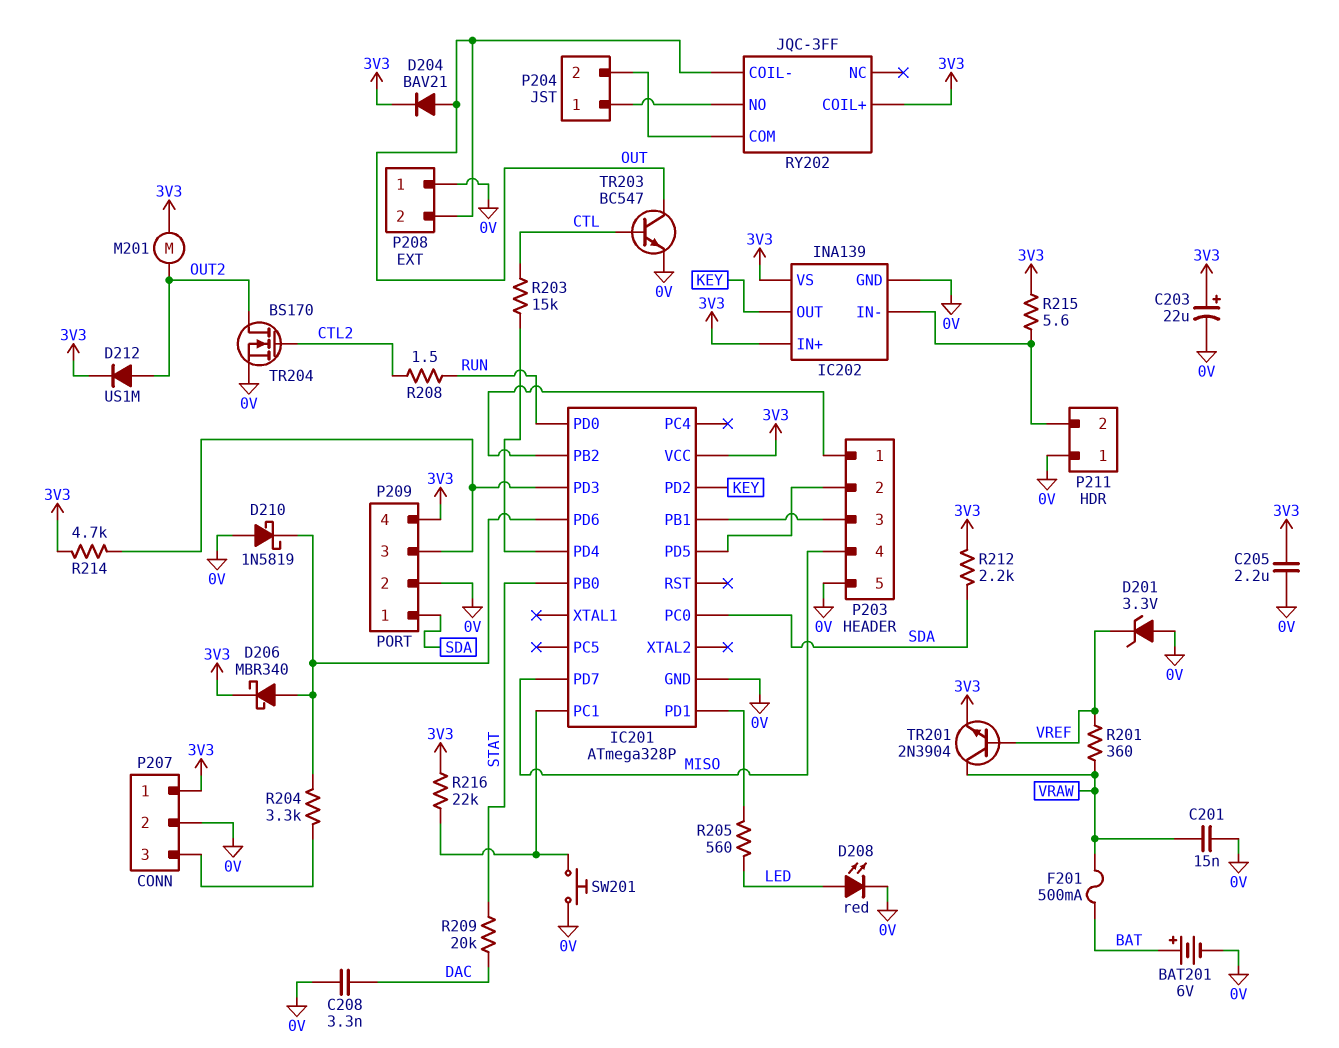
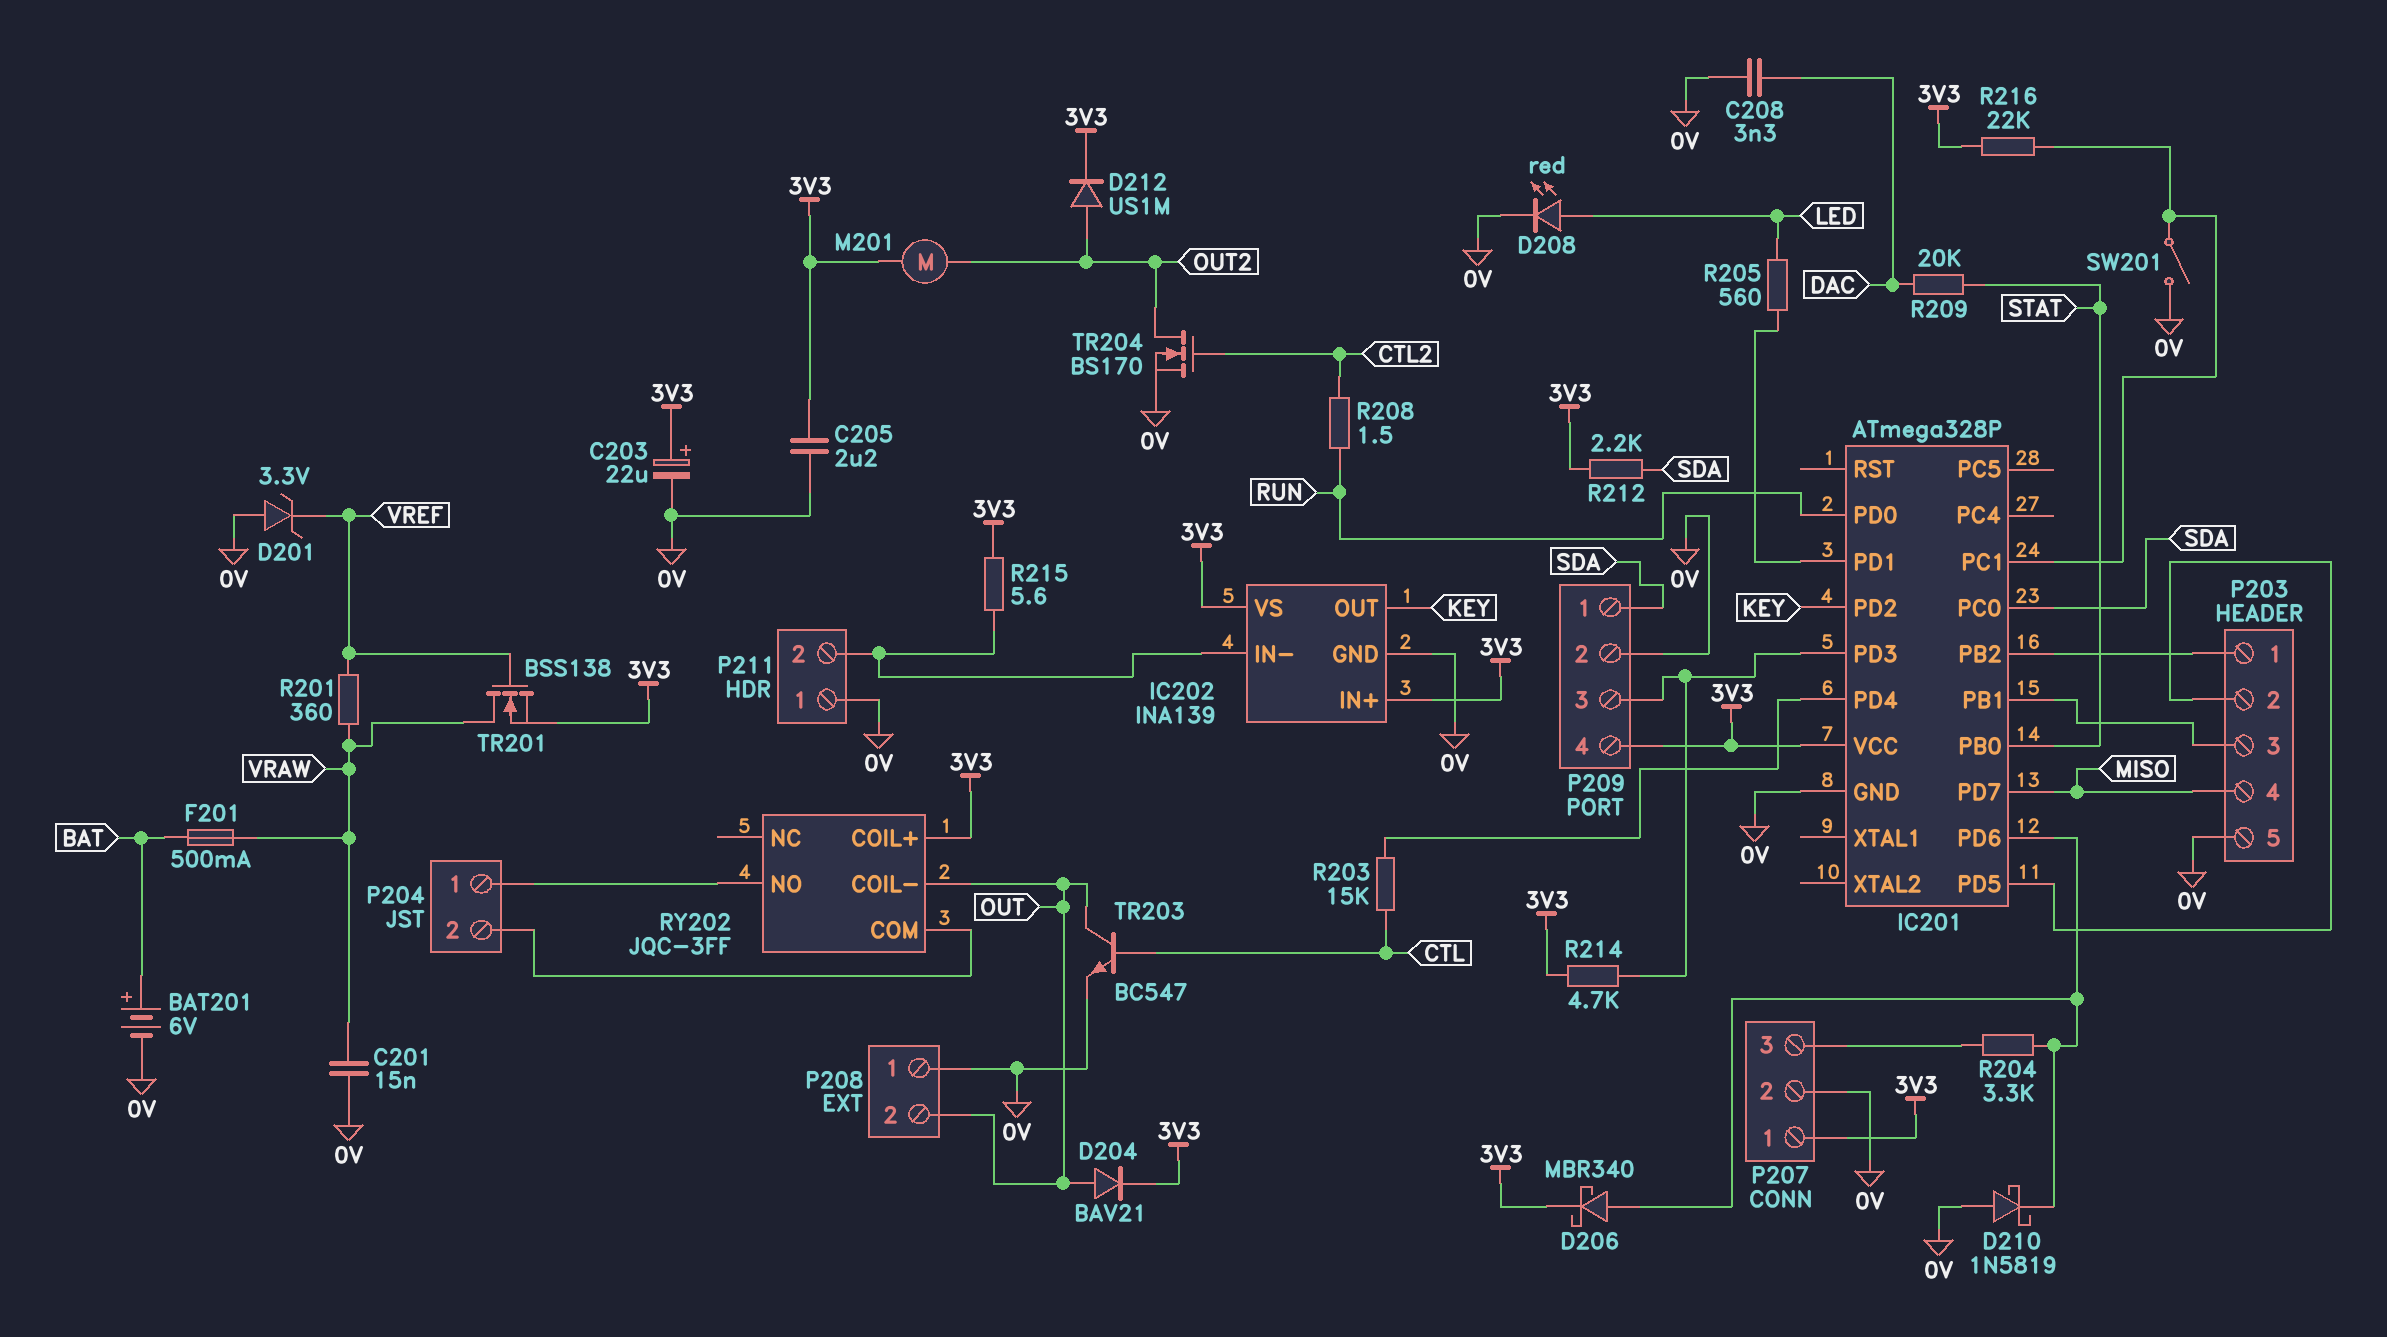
SW201: button (0V, IC201/PC1) -> switch (0V, IC201/PC1)
TR201: NPN 2N3904 (B VREF, C VRAW, E 3V3) -> NMOS BSS138 (G VREF, D VRAW, S 3V3)

